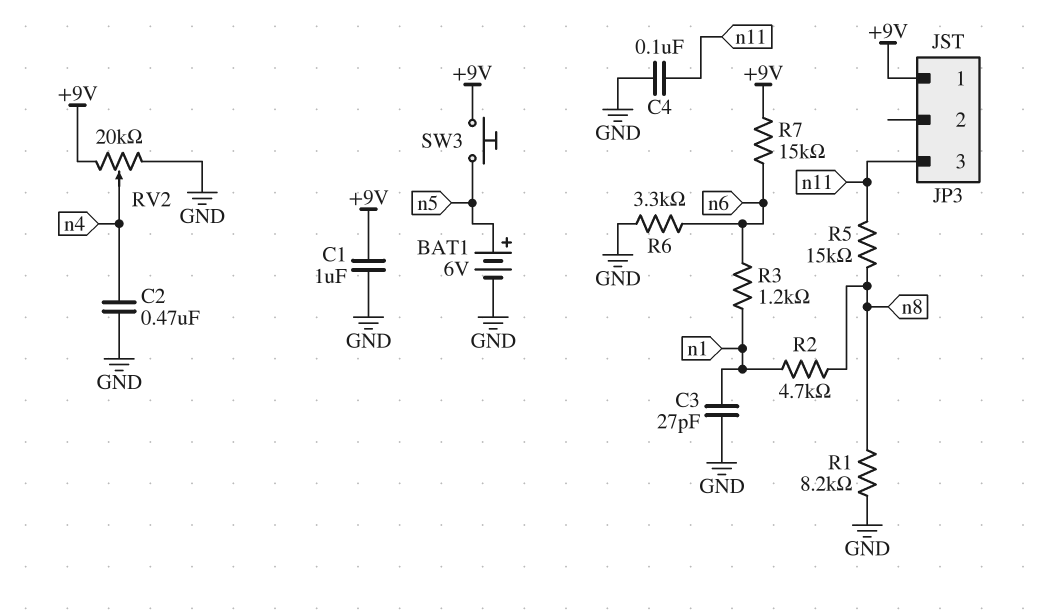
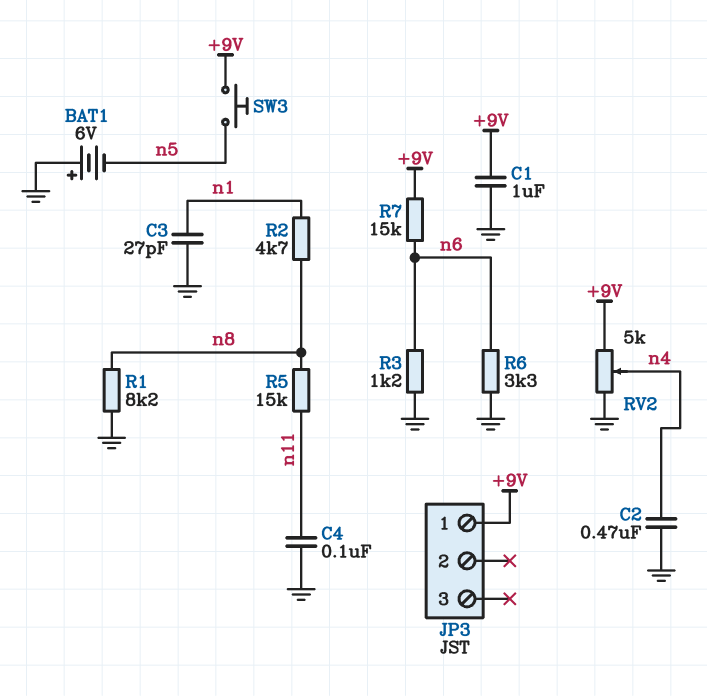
BAT1: 6V (plus n5, minus GND) -> 6V (plus GND, minus n5)
JP3 pin 3: n11 -> none
R3: 1.2k (n1, n6) -> 1.2k (GND, n6)
RV2: 20k (+9V, GND, wiper n4) -> 5k (+9V, GND, wiper n4)

